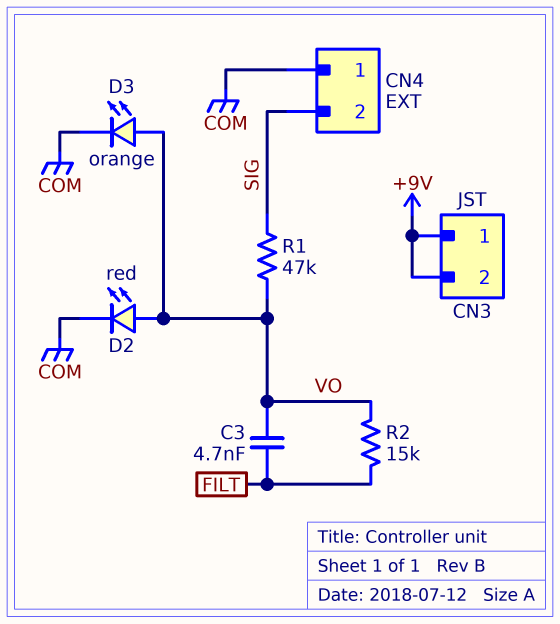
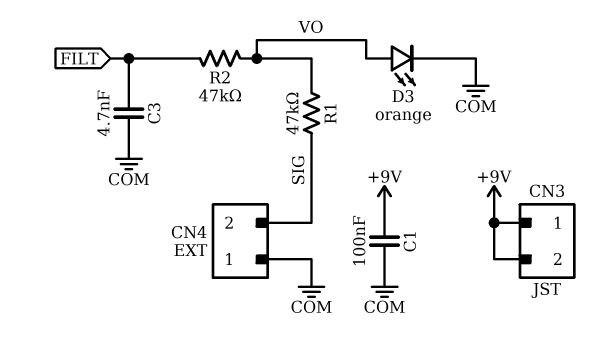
C1: none -> 100nF (+9V, COM)
C3: 4.7nF (FILT, VO) -> 4.7nF (COM, FILT)
D2: LED red (A VO, K COM) -> none
R2: 15k (FILT, VO) -> 47k (FILT, VO)

